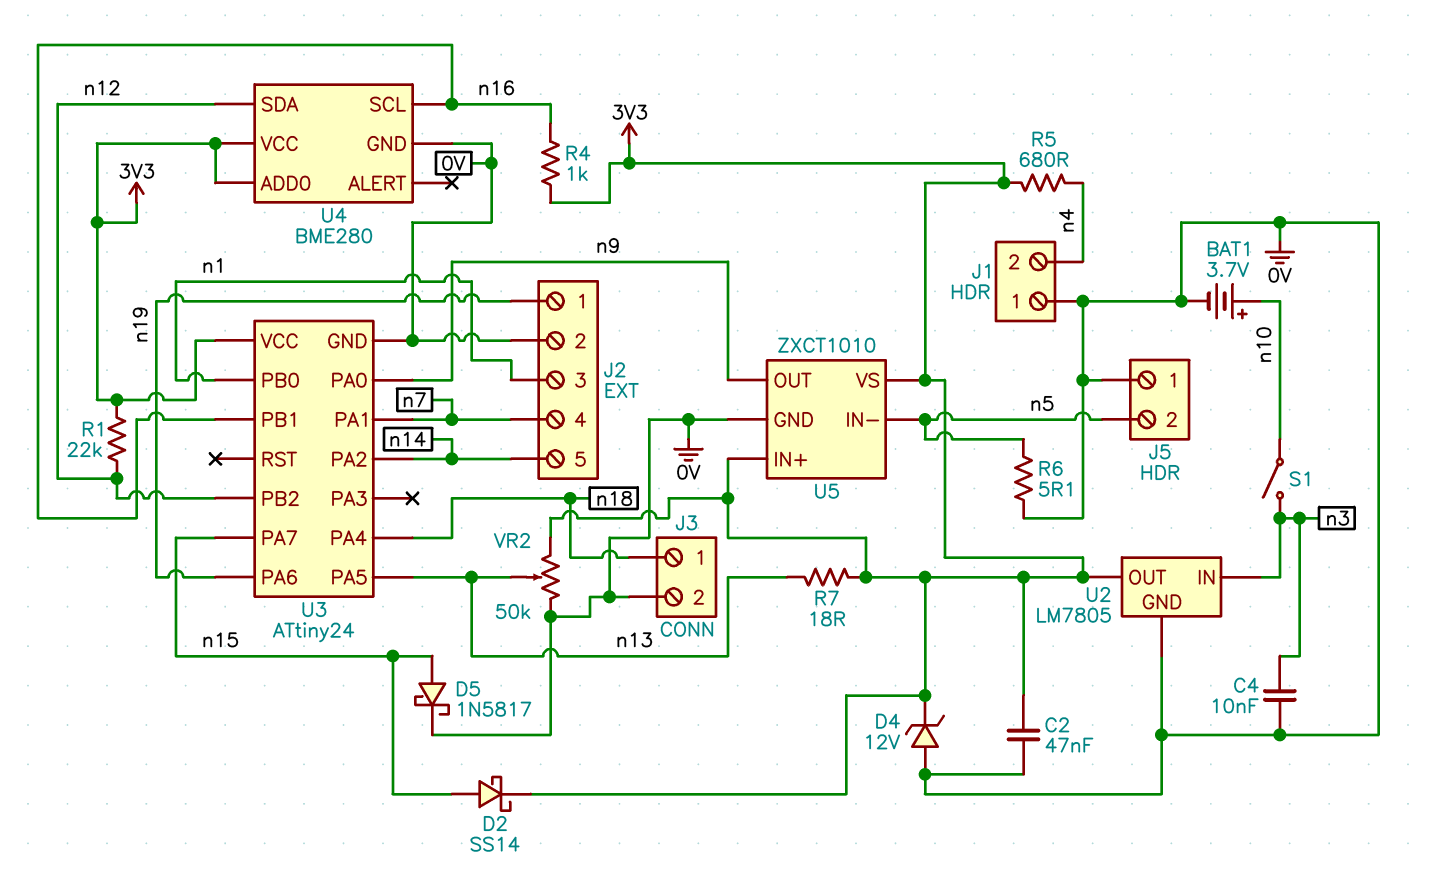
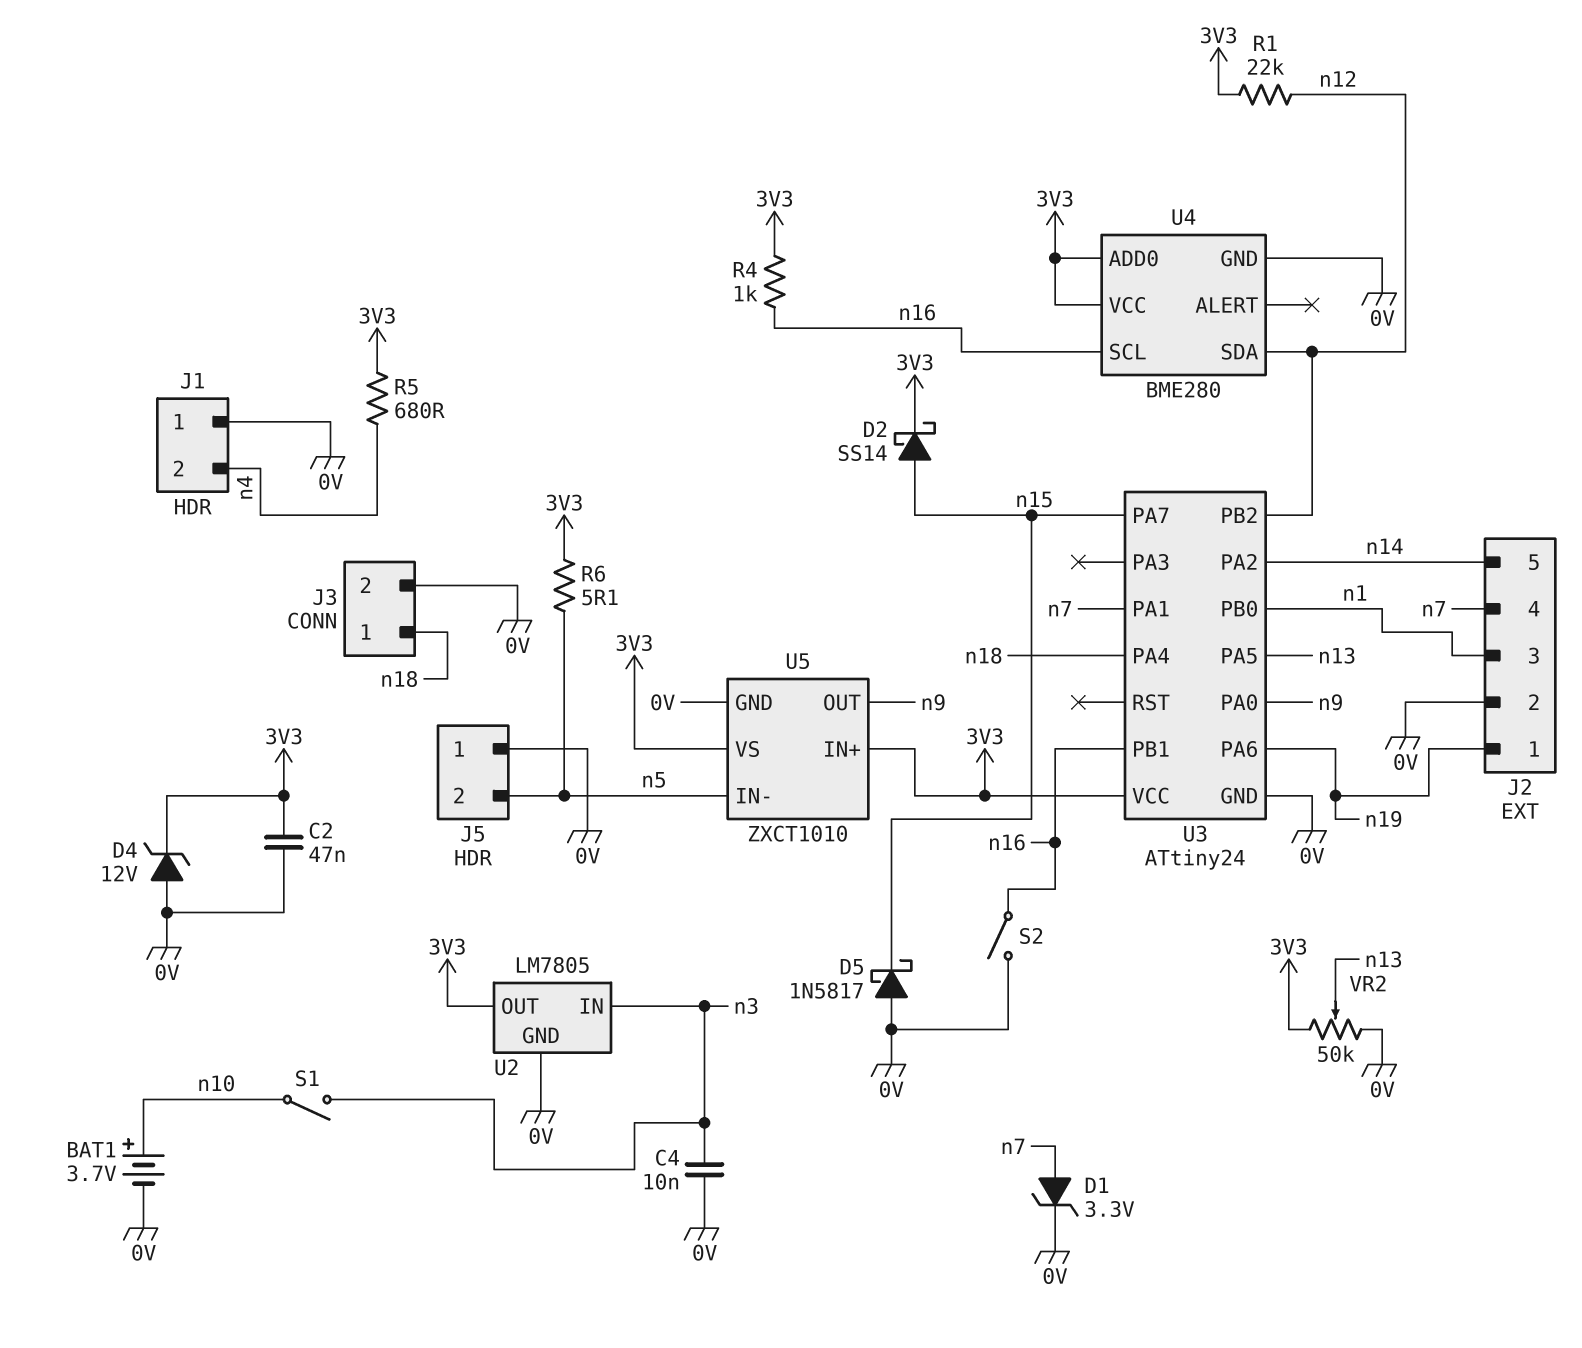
D1: none -> zener 3.3V (A n7, K 0V)
D5: schottky 1N5817 (A n15, K 0V) -> schottky 1N5817 (A 0V, K n15)
R6: 5.1 (0V, n5) -> 5.1 (3V3, n5)
R7: 18 (3V3, n13) -> none
S2: none -> switch (0V, n16)

